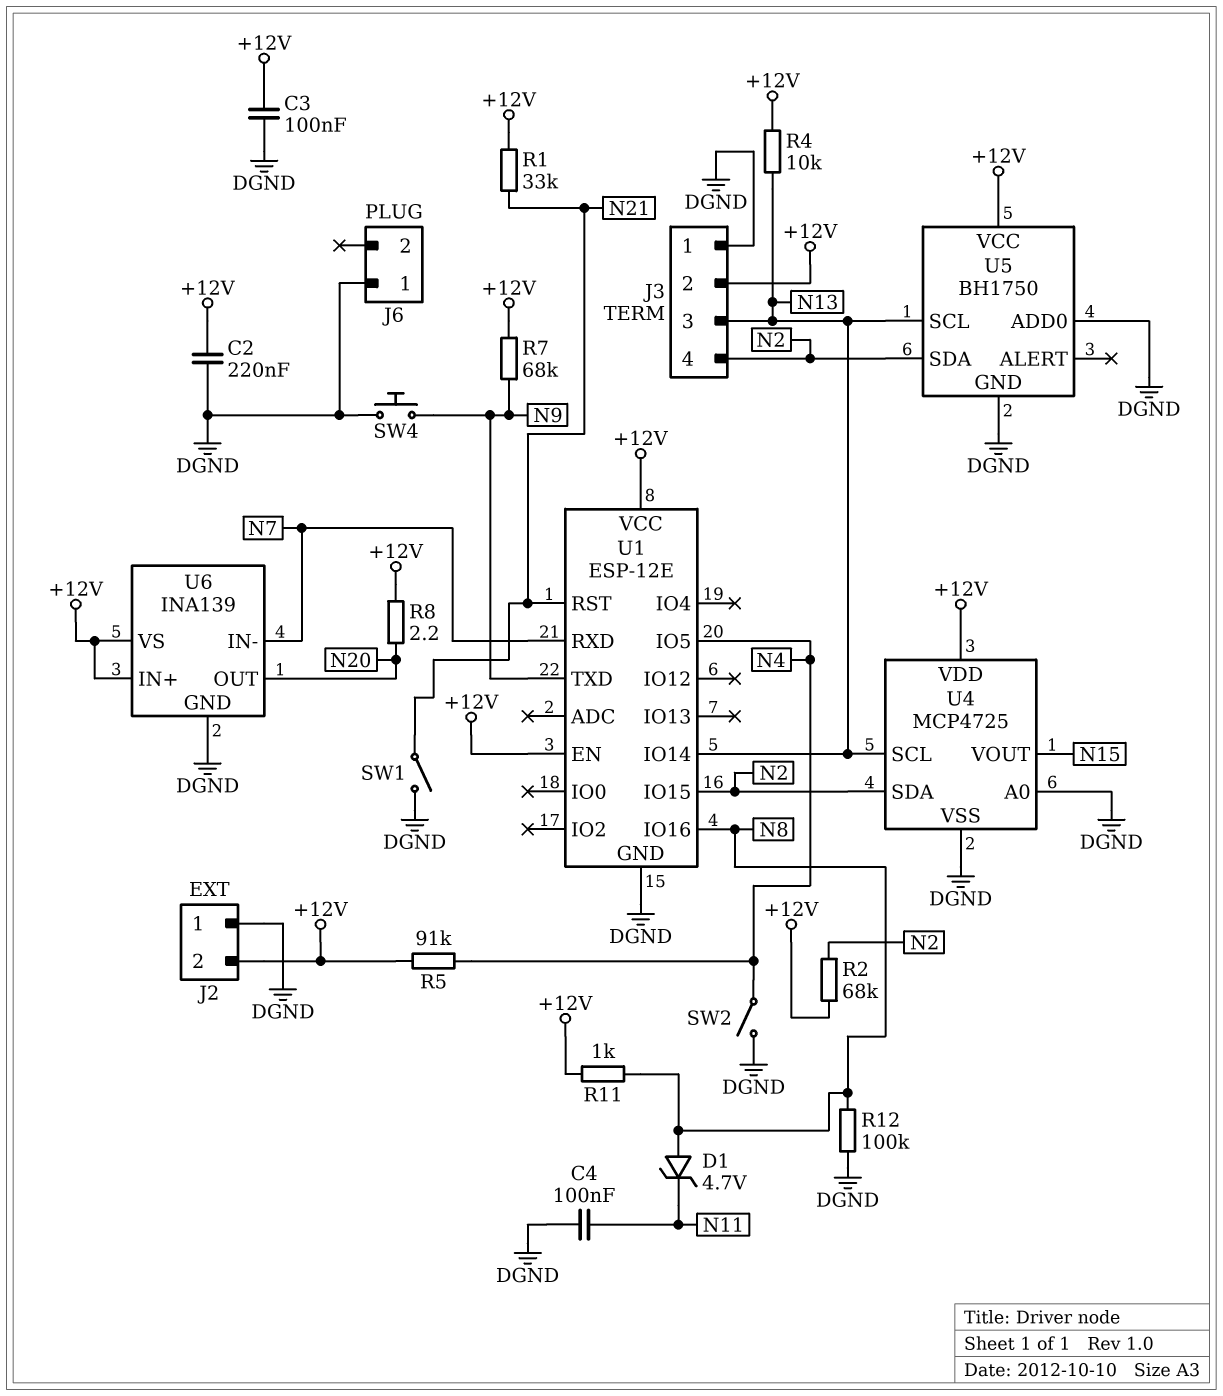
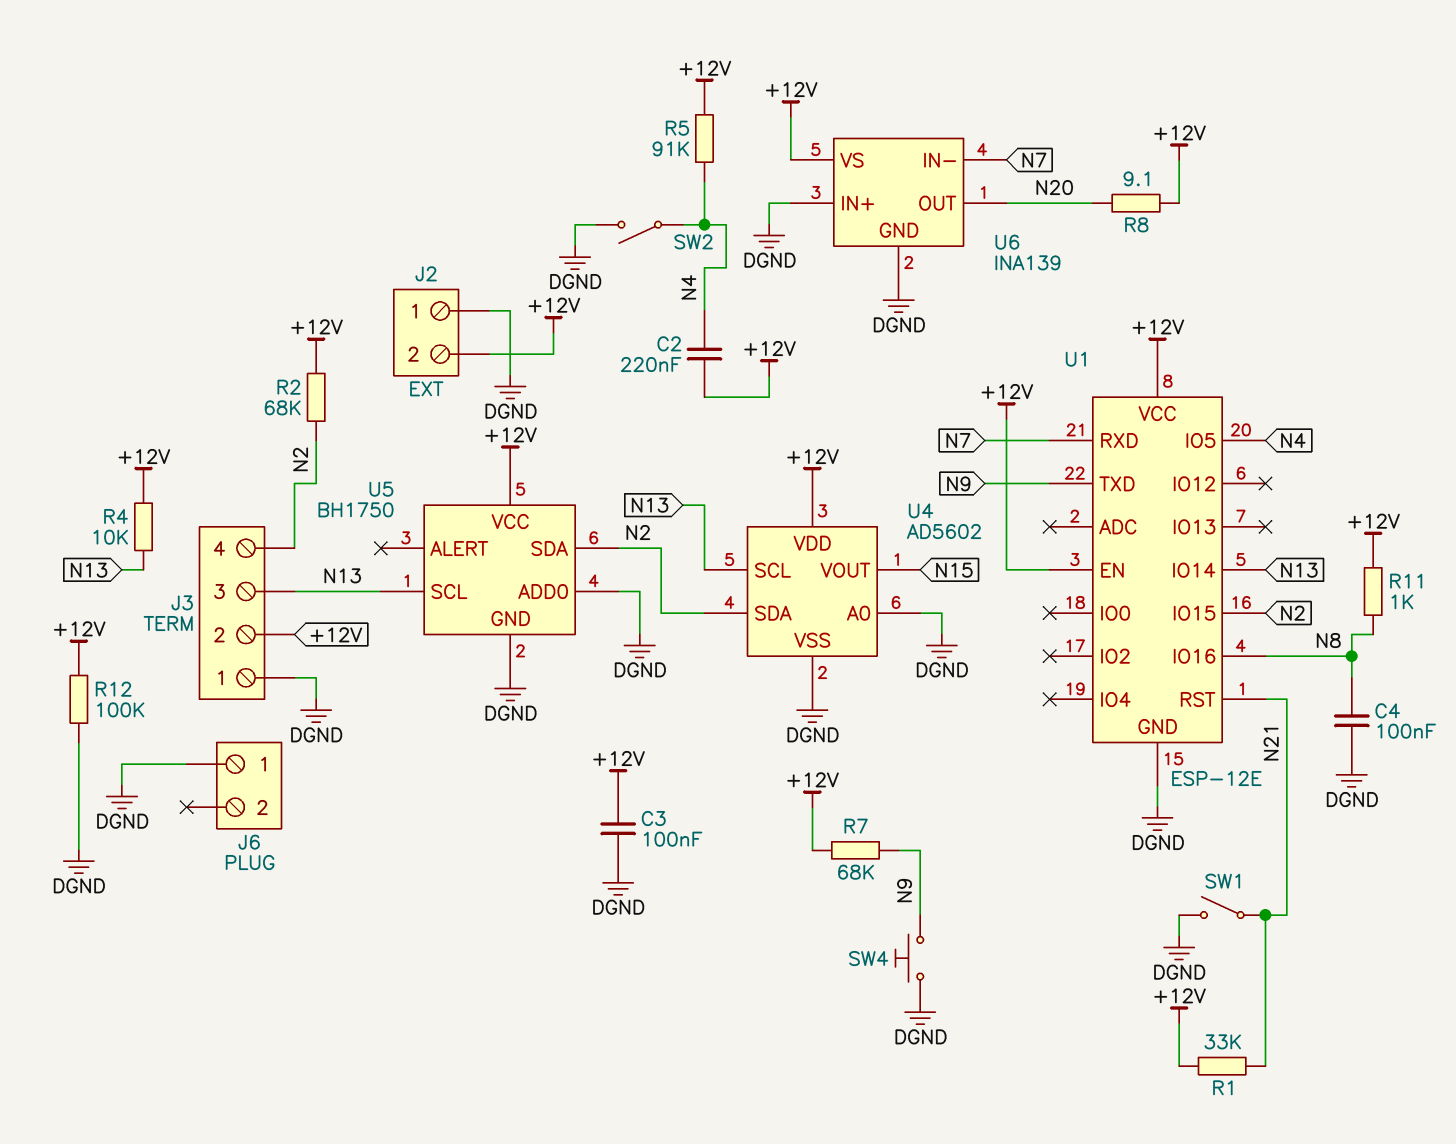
C2: 220nF (+12V, DGND) -> 220nF (+12V, N4)
C4: 100nF (DGND, N11) -> 100nF (DGND, N8)
D1: zener 4.7V (A N8, K N11) -> none
R8: 2.2 (+12V, N20) -> 9.1 (+12V, N20)
R12: 100k (DGND, N8) -> 100k (+12V, DGND)
U4: MCP4725 -> AD5602
U6 pin IN+: +12V -> DGND

